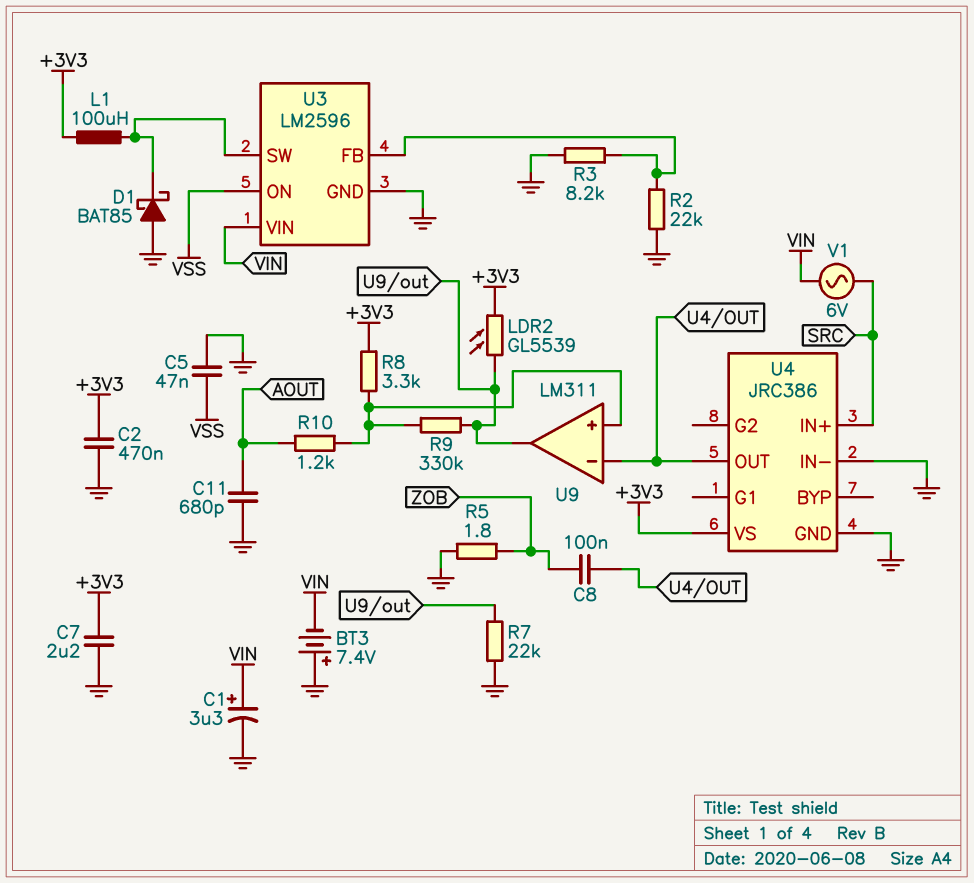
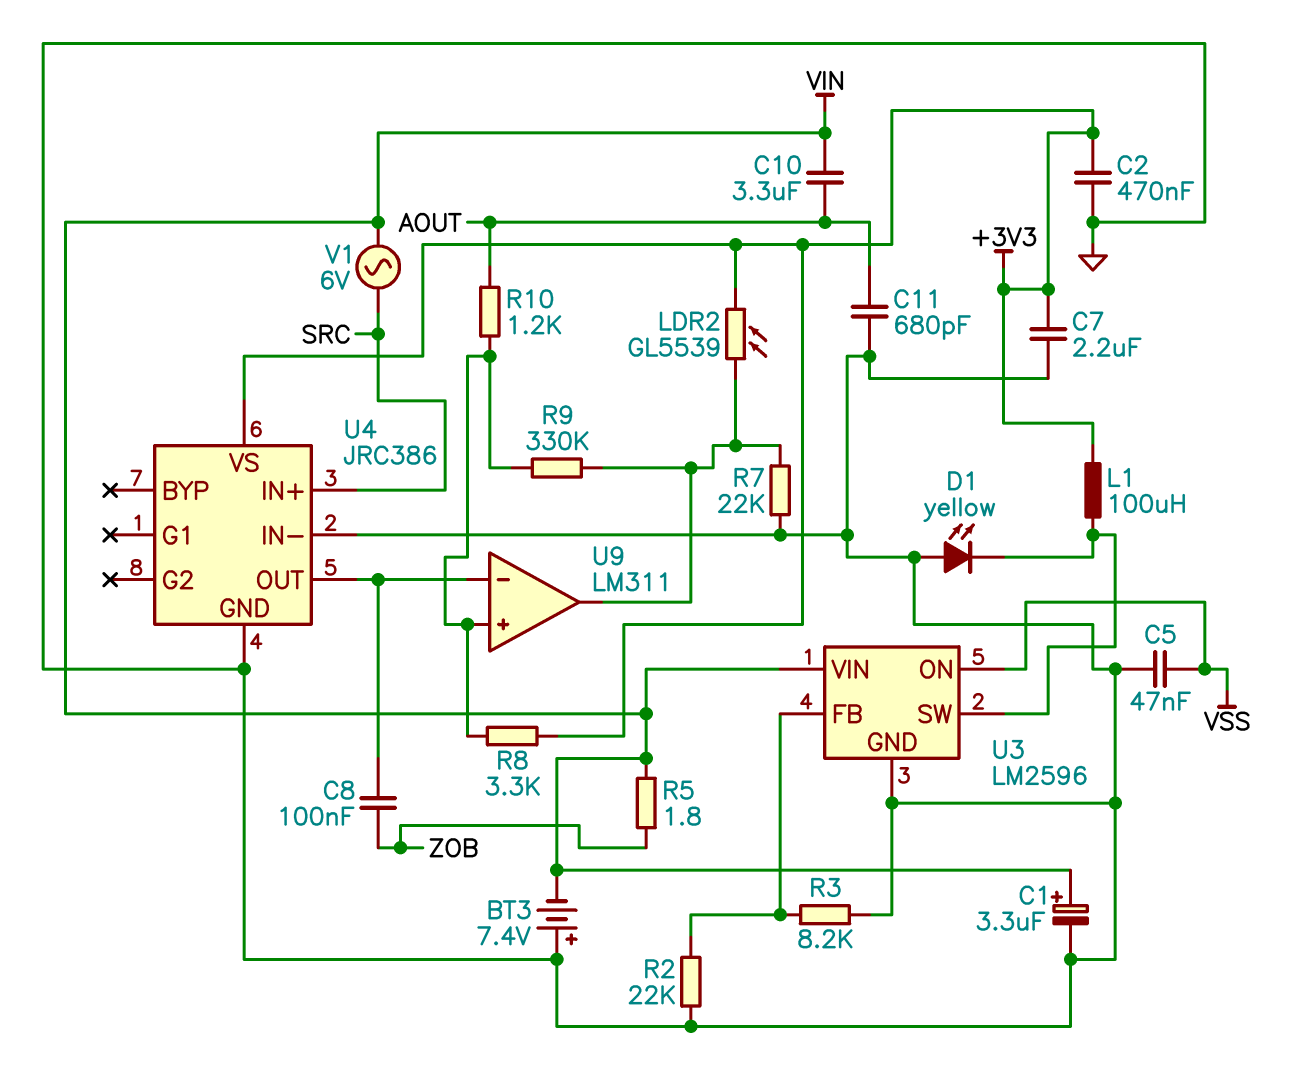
C10: none -> 3.3uF (AOUT, VIN)
D1: schottky BAT85 (A GND, K U3/SW) -> LED yellow (A GND, K U3/SW)
R5: 1.8 (GND, ZOB) -> 1.8 (VIN, ZOB)

